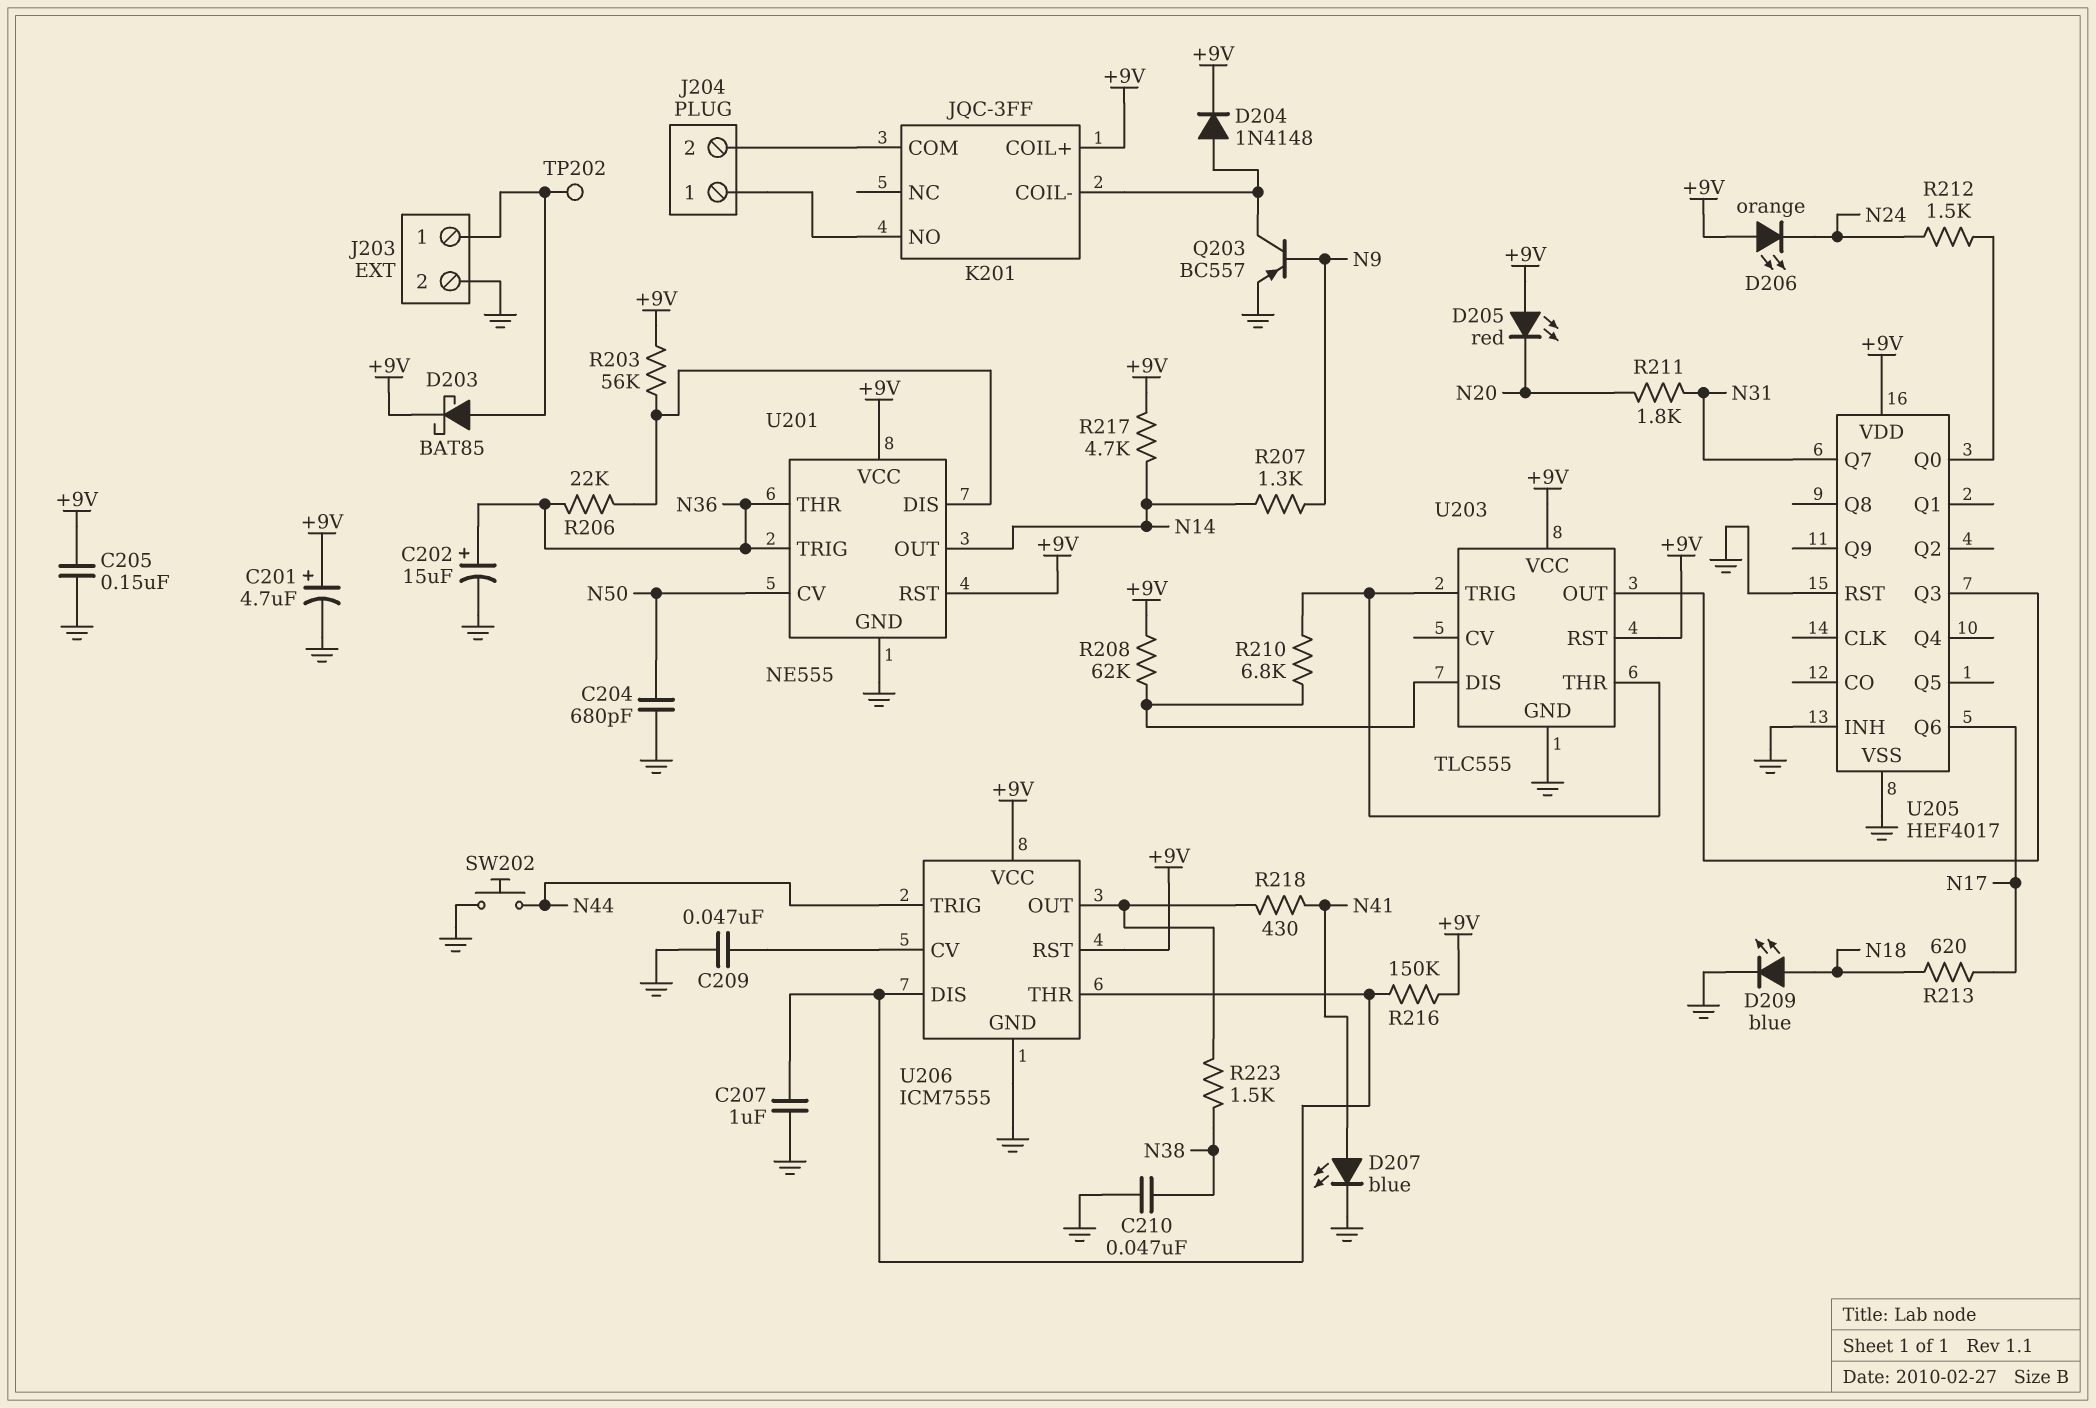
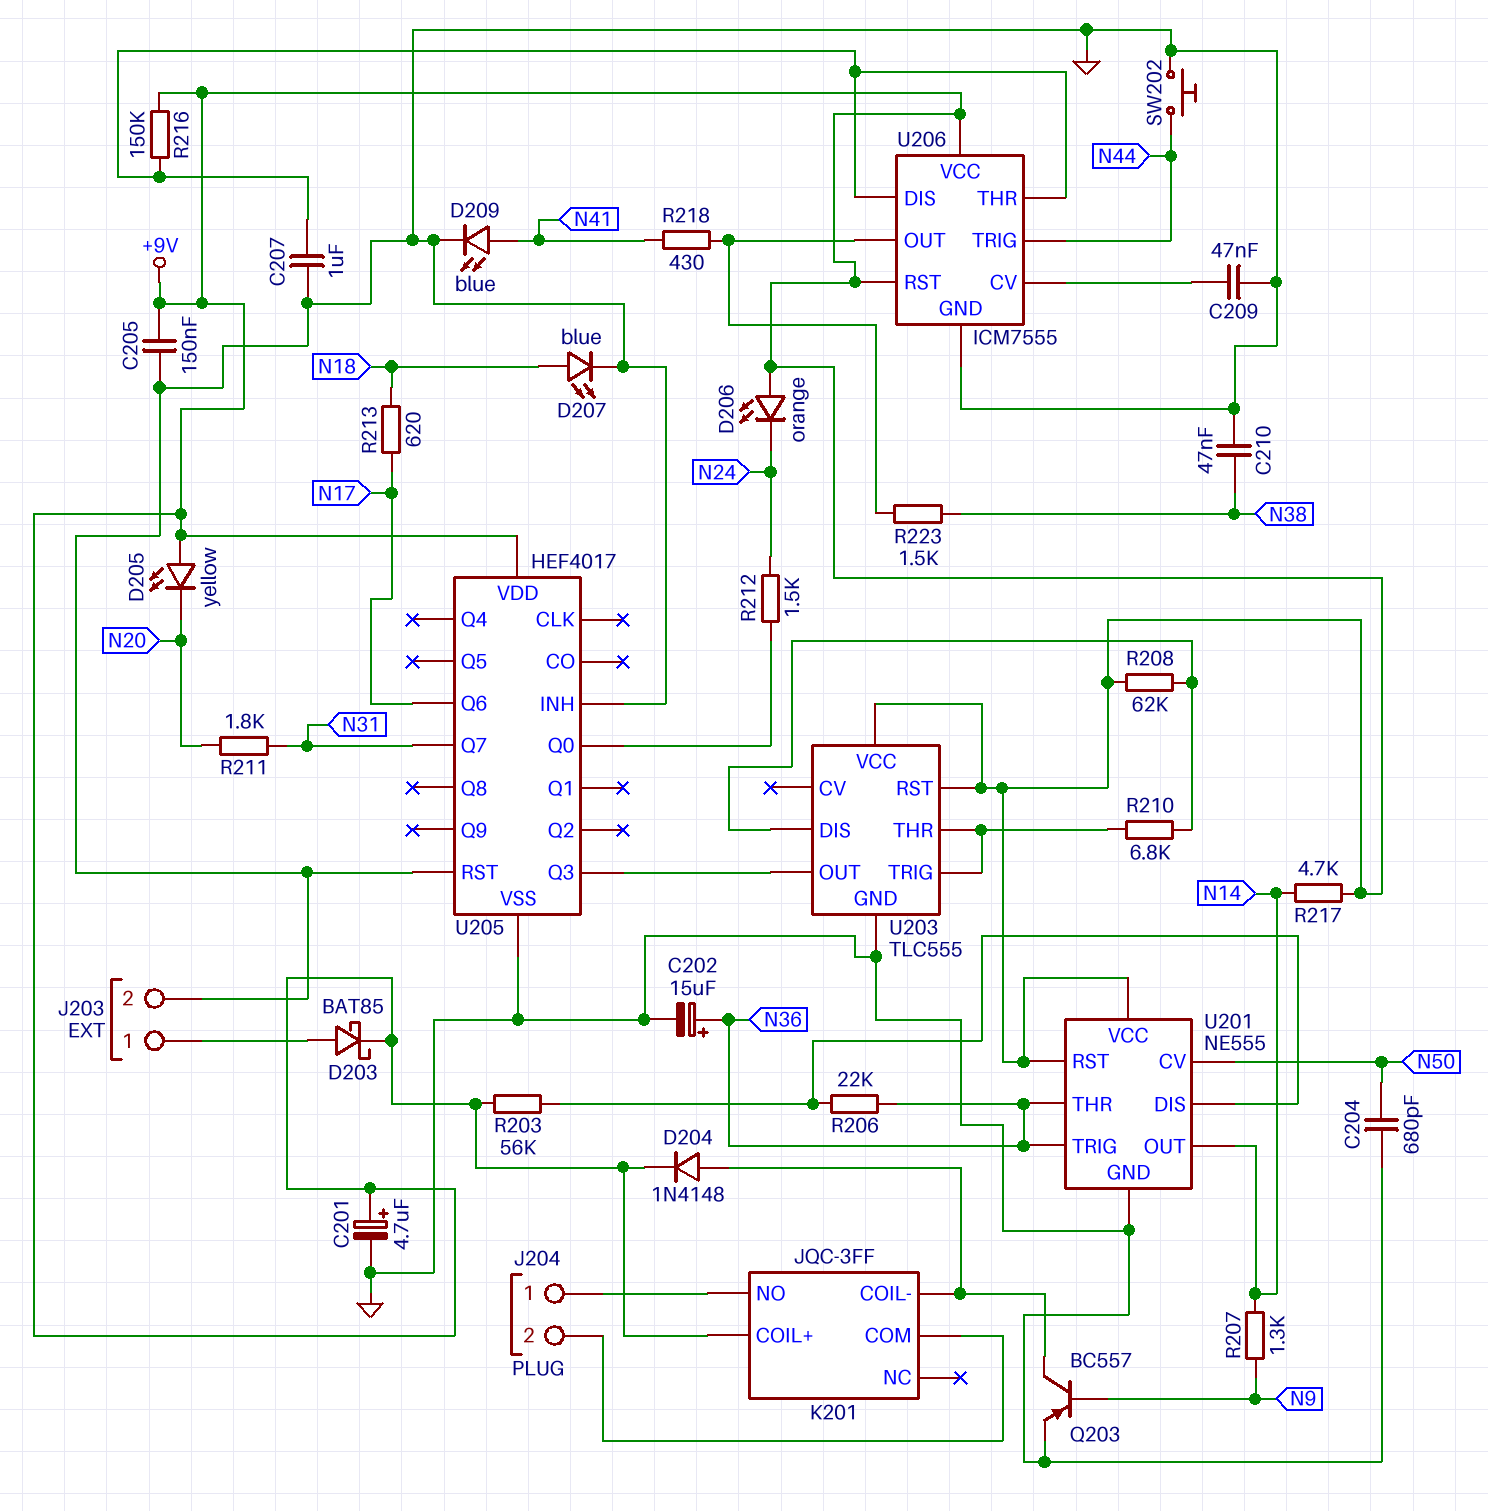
D205: LED red (A +9V, K N20) -> LED yellow (A +9V, K N20)
D207: LED blue (A N41, K GND) -> LED blue (A N18, K GND)
D209: LED blue (A N18, K GND) -> LED blue (A N41, K GND)
TP202: test point (J203/1) -> none

